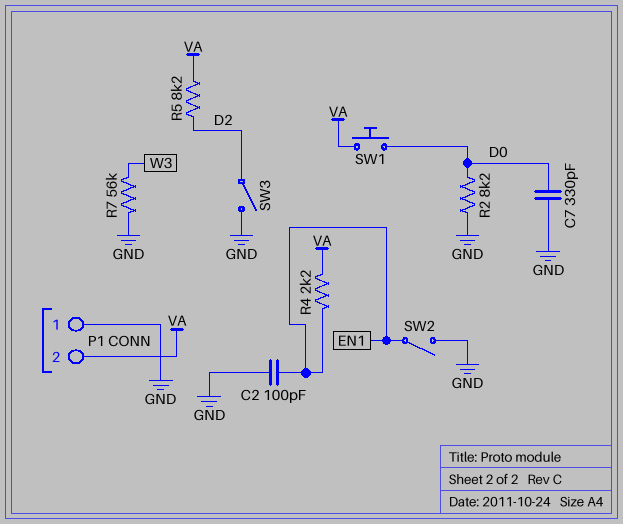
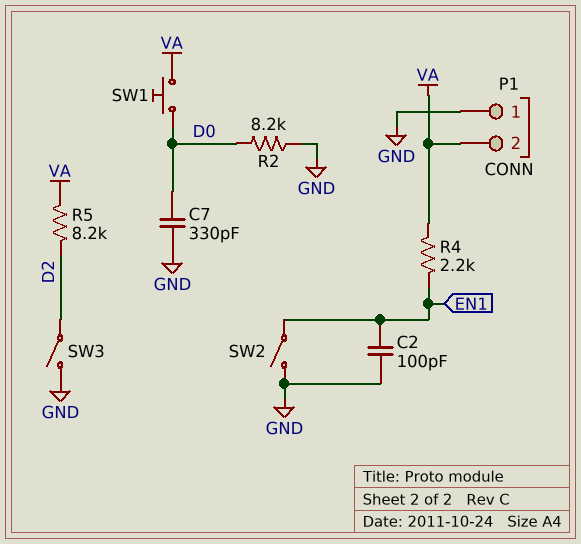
R7: 56k (GND, W3) -> none

